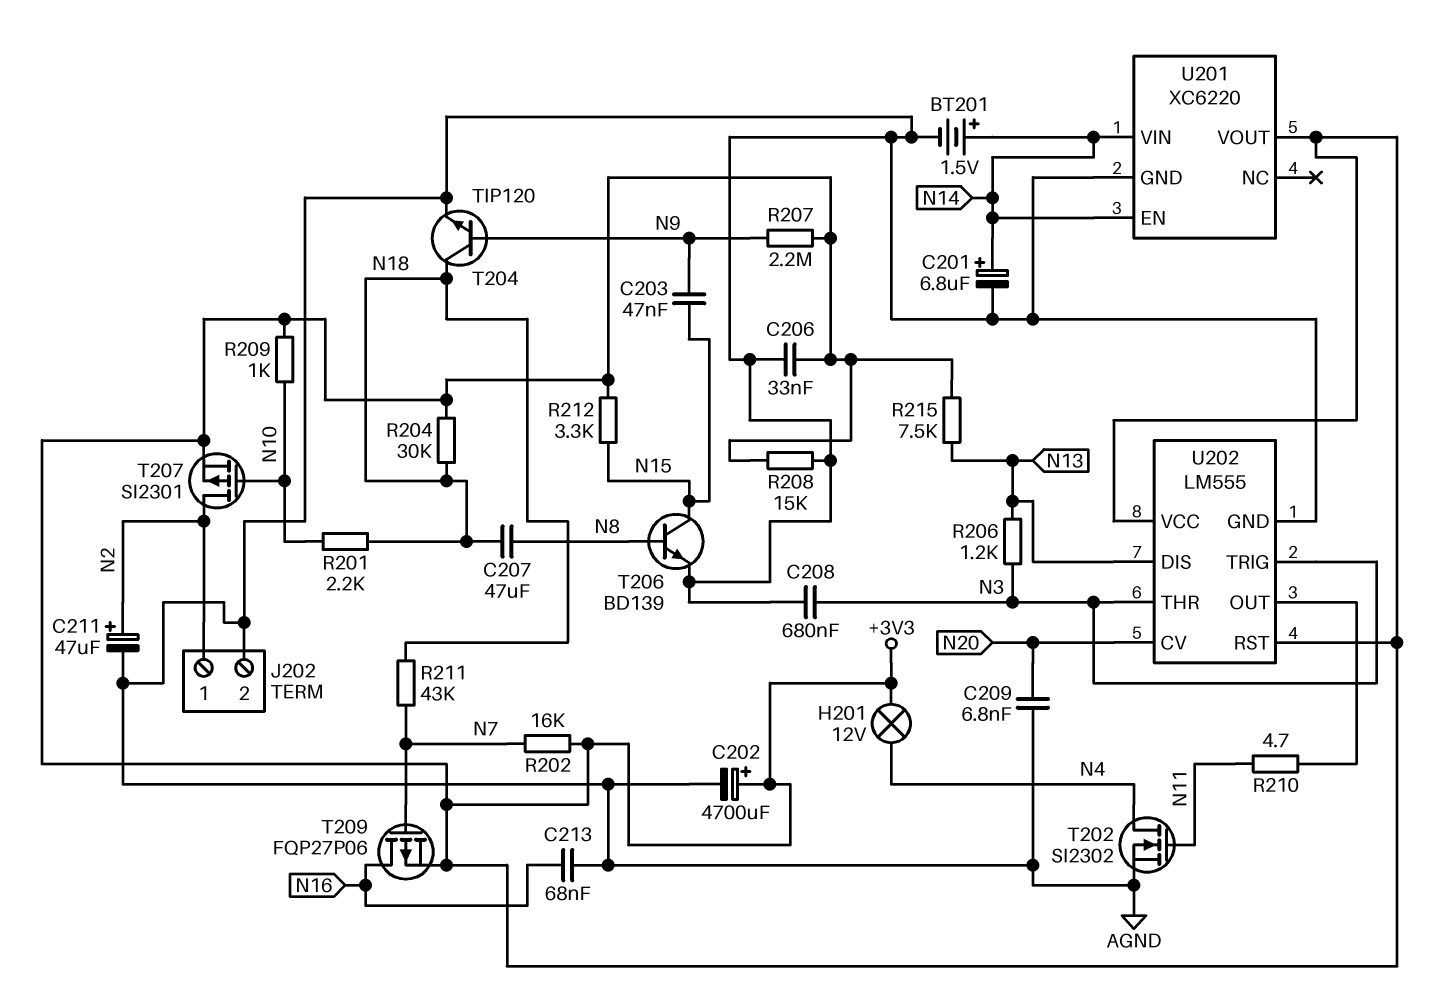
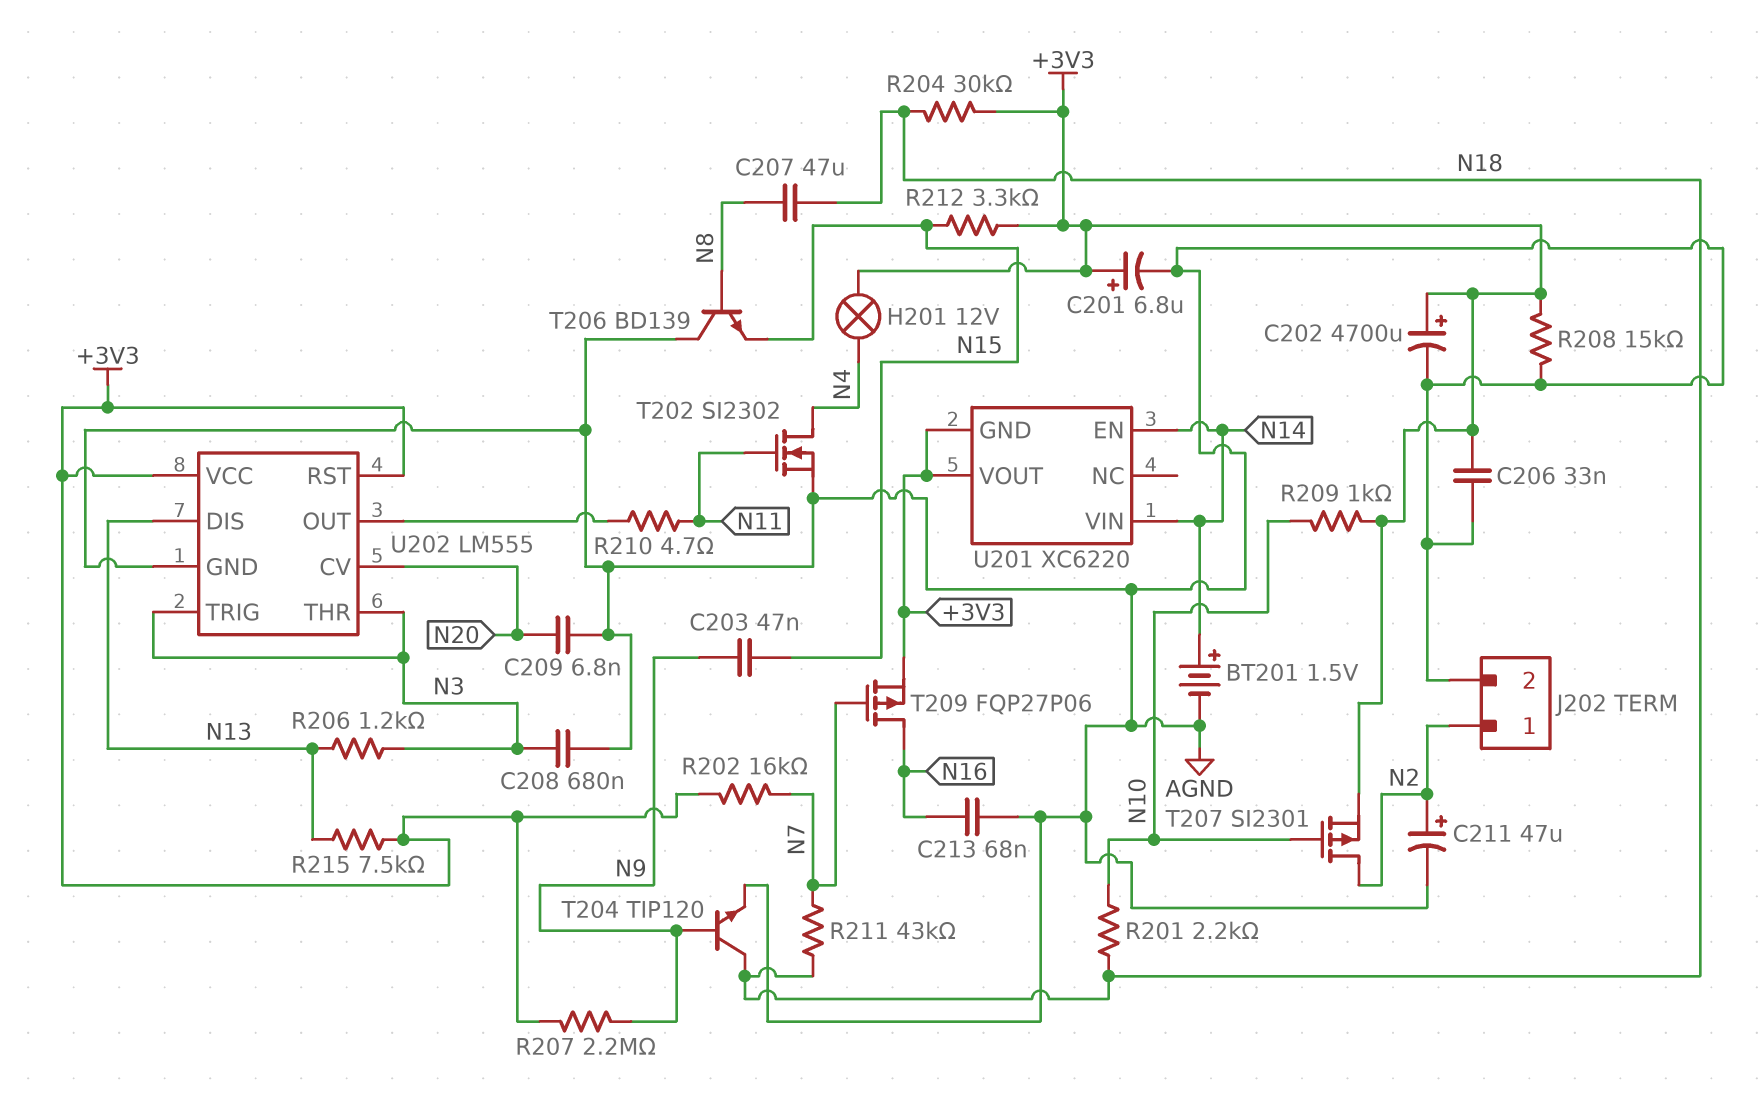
C201: 6.8uF (plus N14, minus AGND) -> 6.8uF (plus +3V3, minus AGND)
T206: NPN BD139 (B N8, C N15, E AGND) -> NPN BD139 (B N8, C AGND, E N15)
U201 pin GND: AGND -> +3V3

